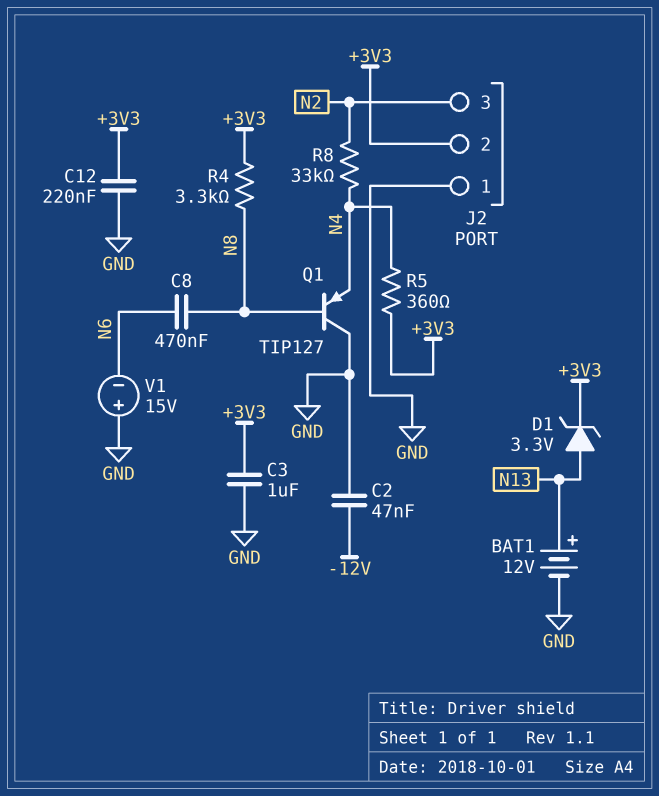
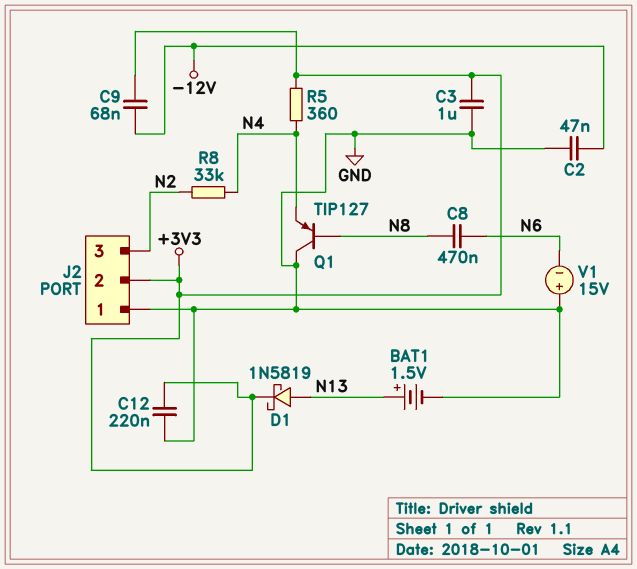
BAT1: 12V (plus N13, minus GND) -> 1.5V (plus N13, minus GND)
C9: none -> 68nF (+3V3, -12V)
D1: zener 3.3V (A N13, K +3V3) -> schottky 1N5819 (A N13, K +3V3)
R4: 3.3k (+3V3, N8) -> none

